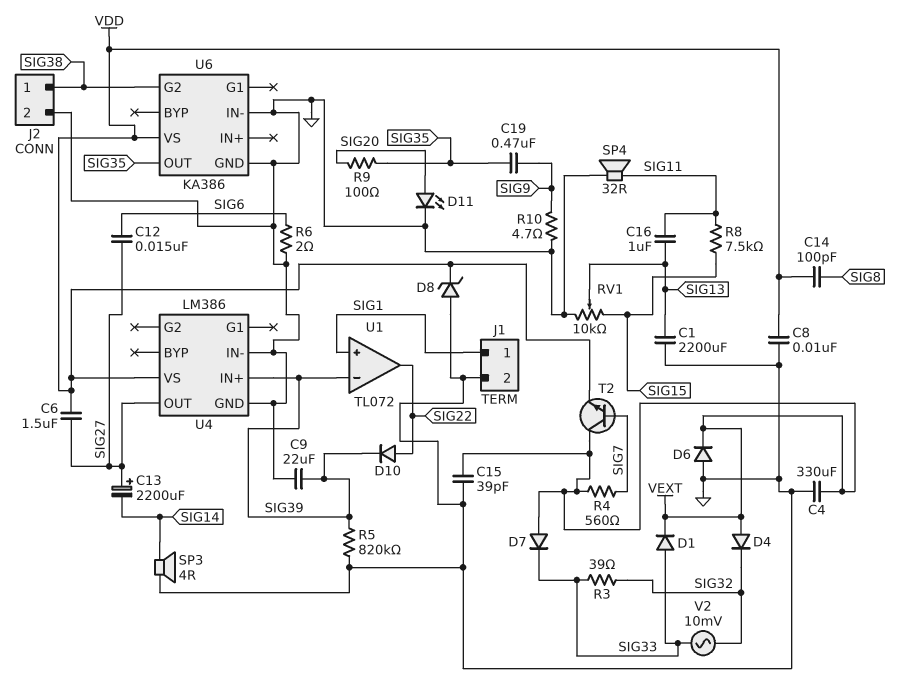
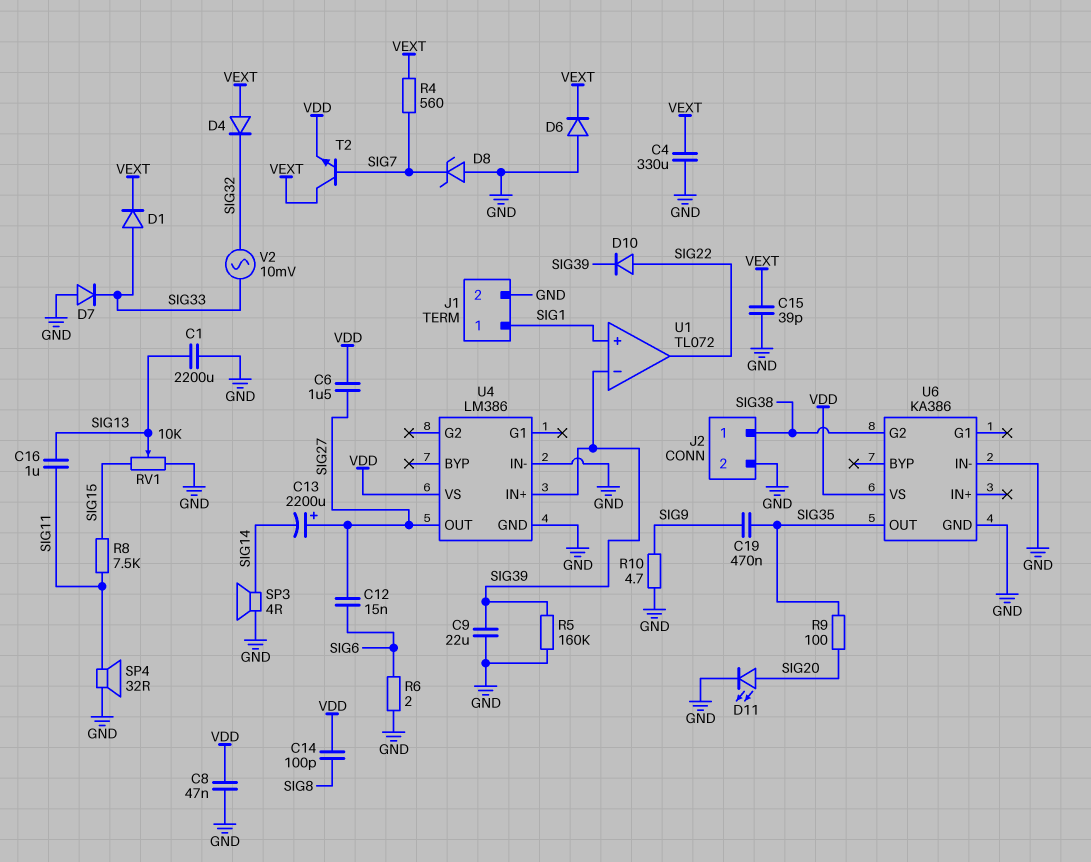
C8: 10nF (GND, VDD) -> 47nF (GND, VDD)
D7: diode (A VEXT, K SIG33) -> diode (A GND, K SIG33)
D8: zener (A GND, K VDD) -> zener (A GND, K SIG7)
R3: 39 (SIG32, SIG33) -> none
R5: 820k (GND, SIG39) -> 160k (GND, SIG39)

